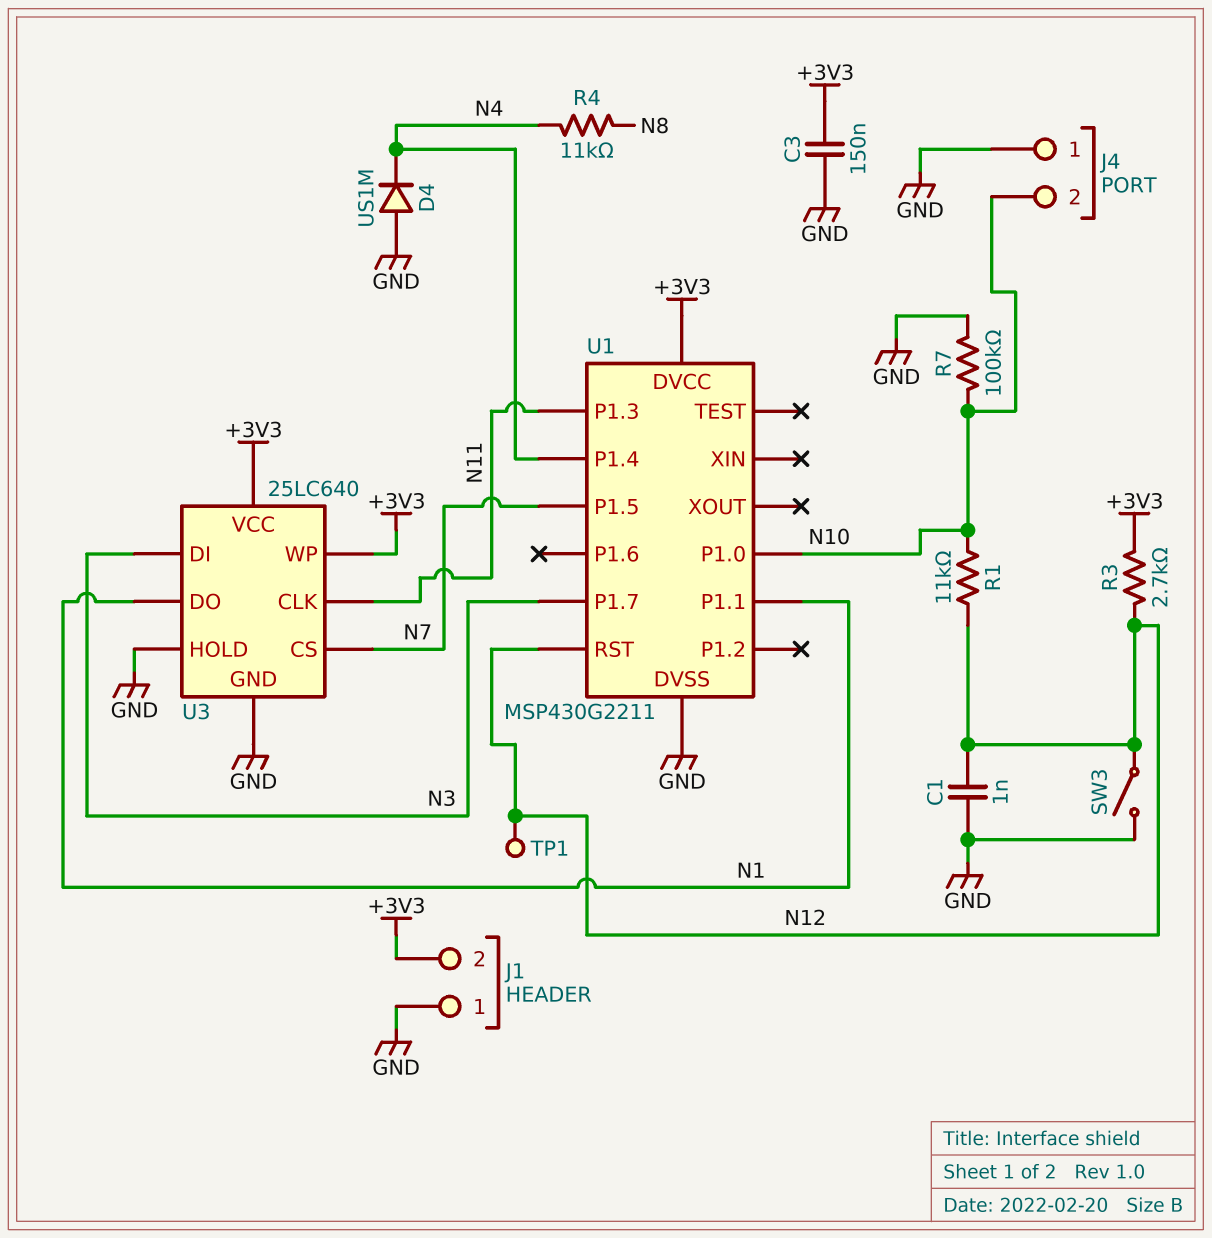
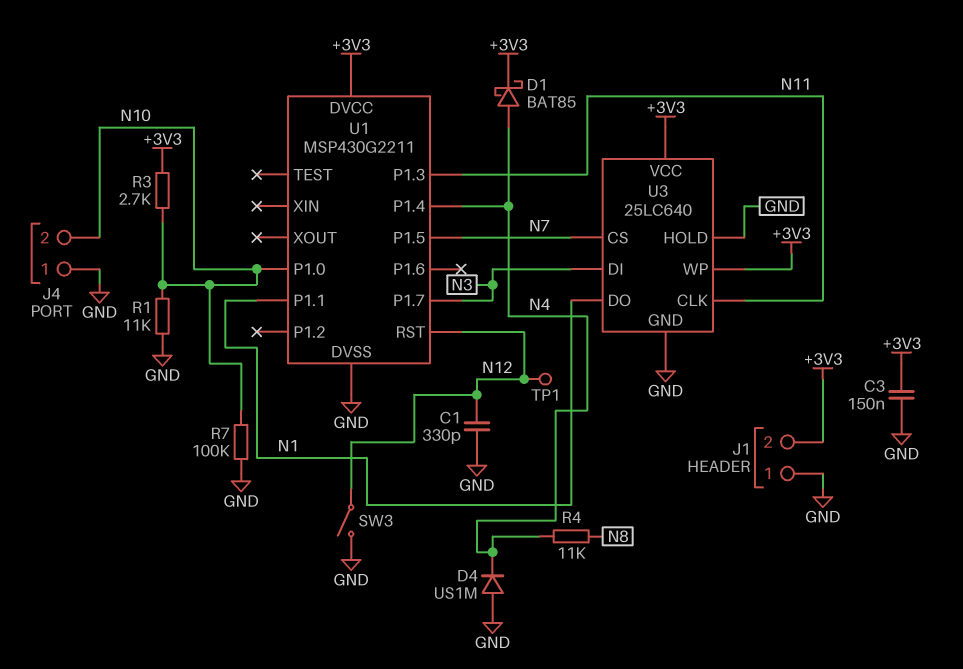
C1: 1nF (GND, N12) -> 330pF (GND, N12)
D1: none -> schottky BAT85 (A N4, K +3V3)
R1: 11k (N10, N12) -> 11k (GND, N10)
R3: 2.7k (+3V3, N12) -> 2.7k (+3V3, N10)

